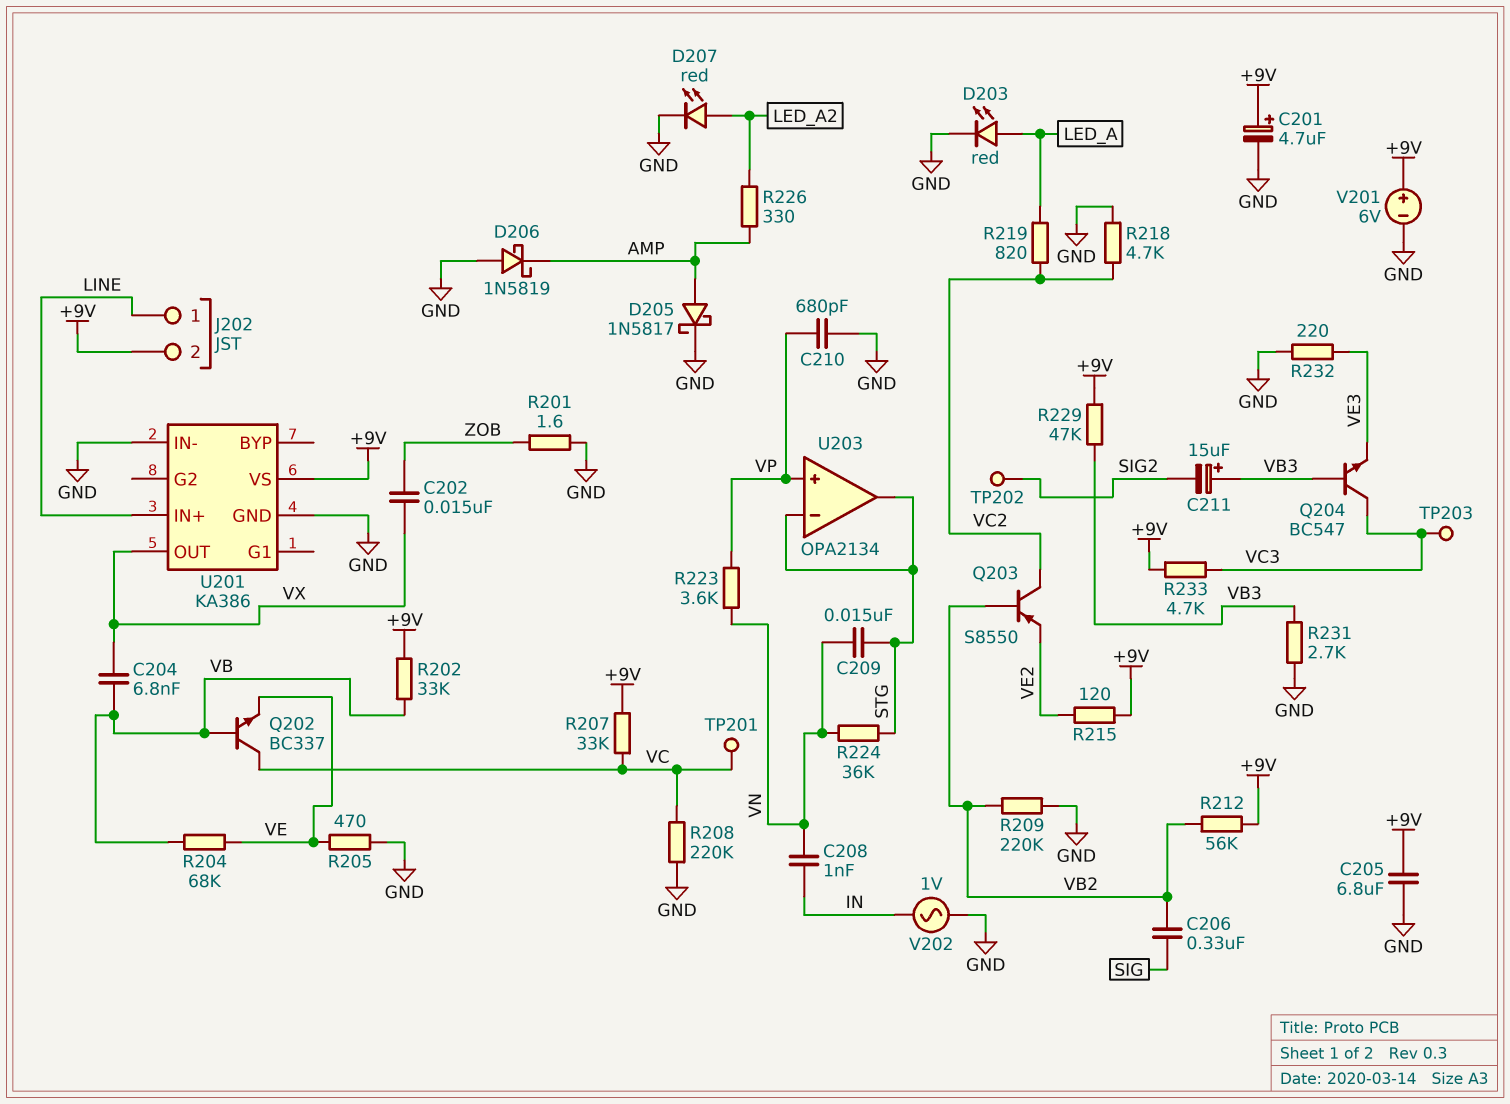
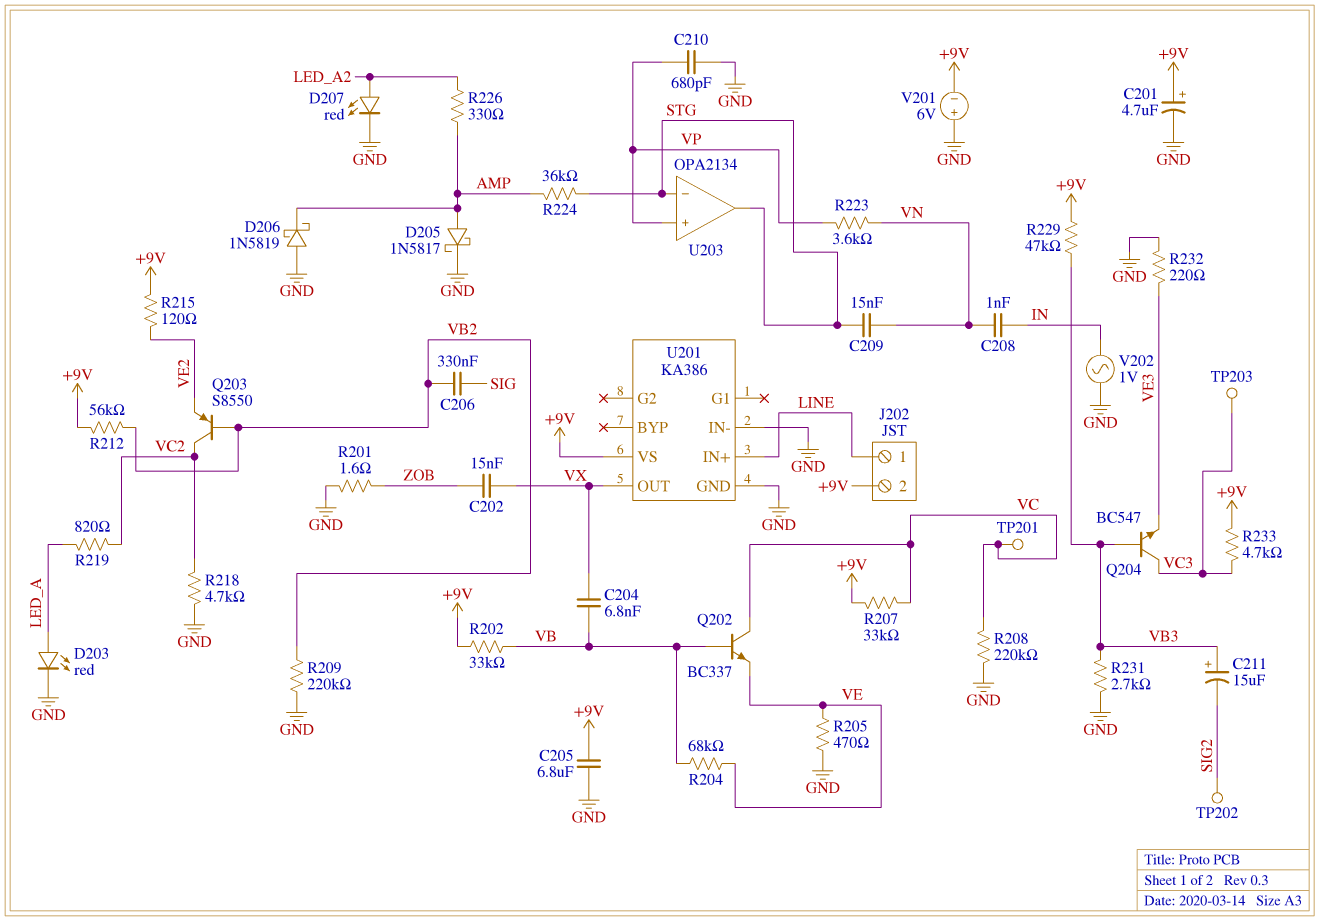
R224: 36k (STG, VN) -> 36k (AMP, STG)
V201: 6V (plus +9V, minus GND) -> 6V (plus GND, minus +9V)

